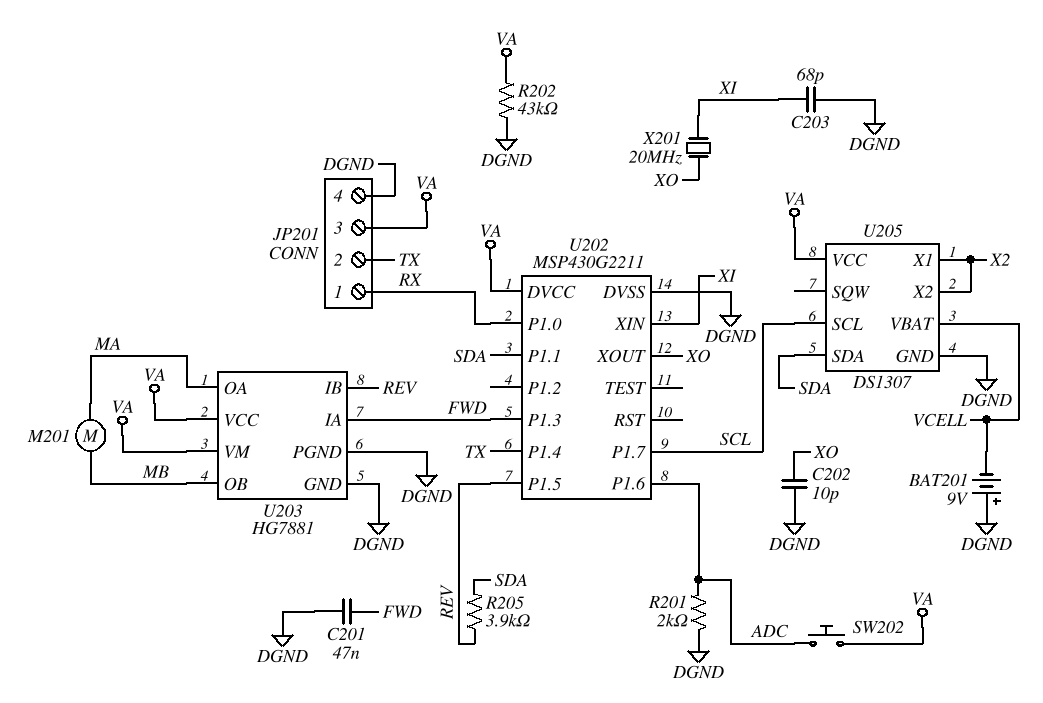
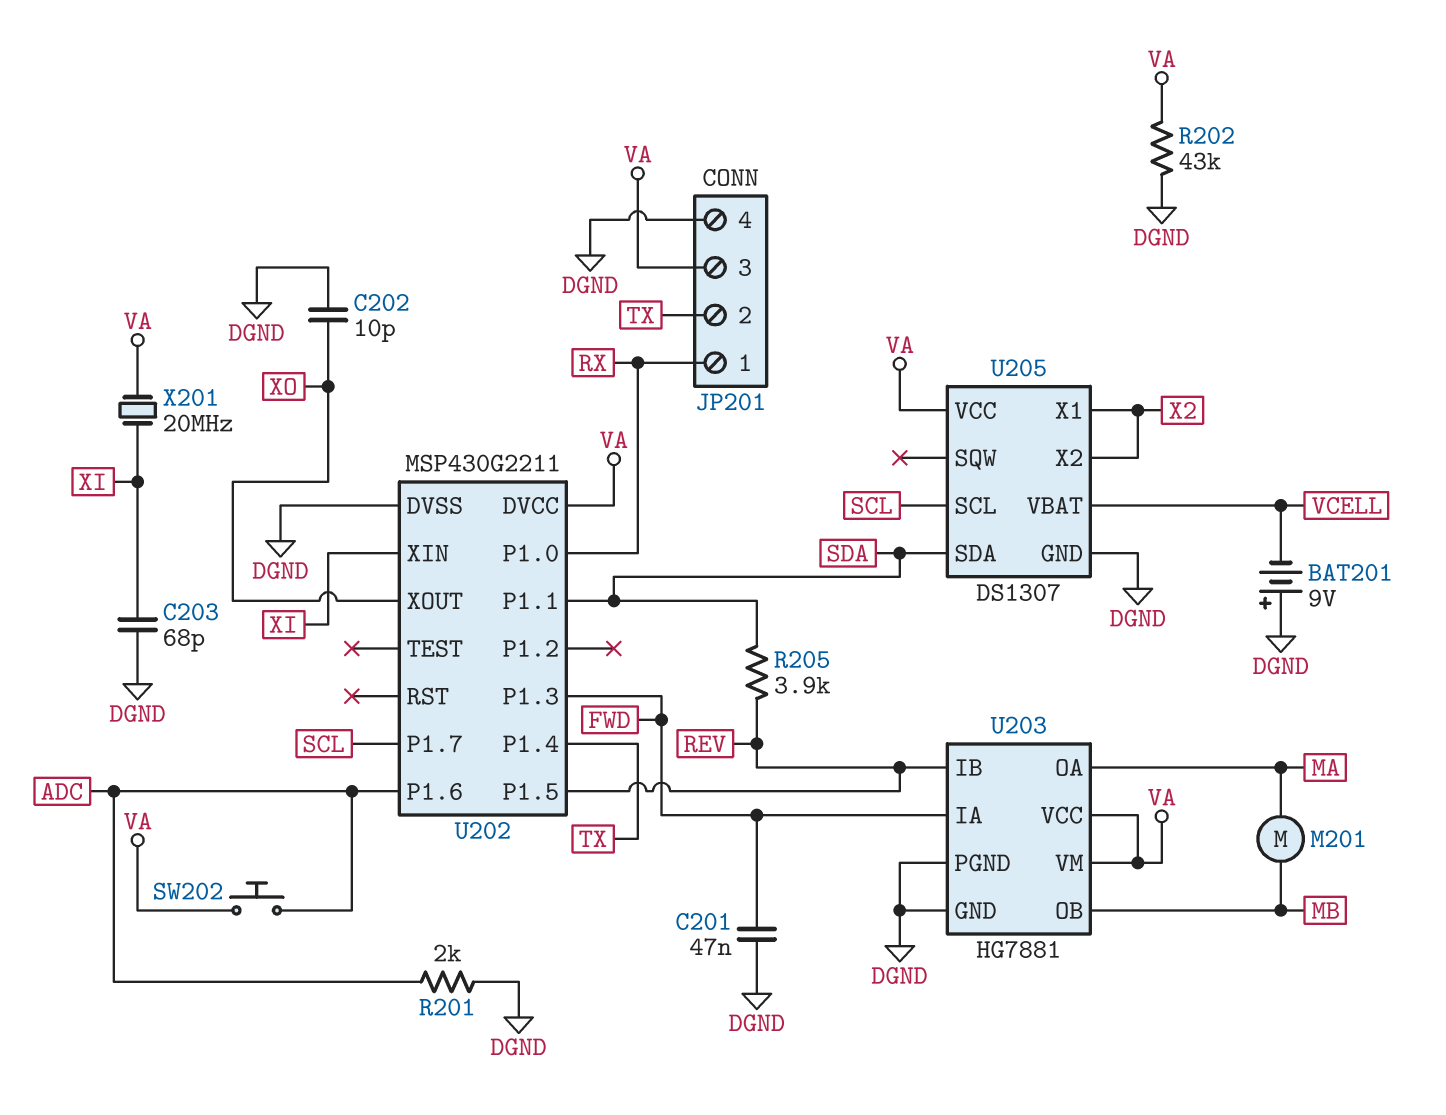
X201: 20MHz (XI, XO) -> 20MHz (VA, XI)

